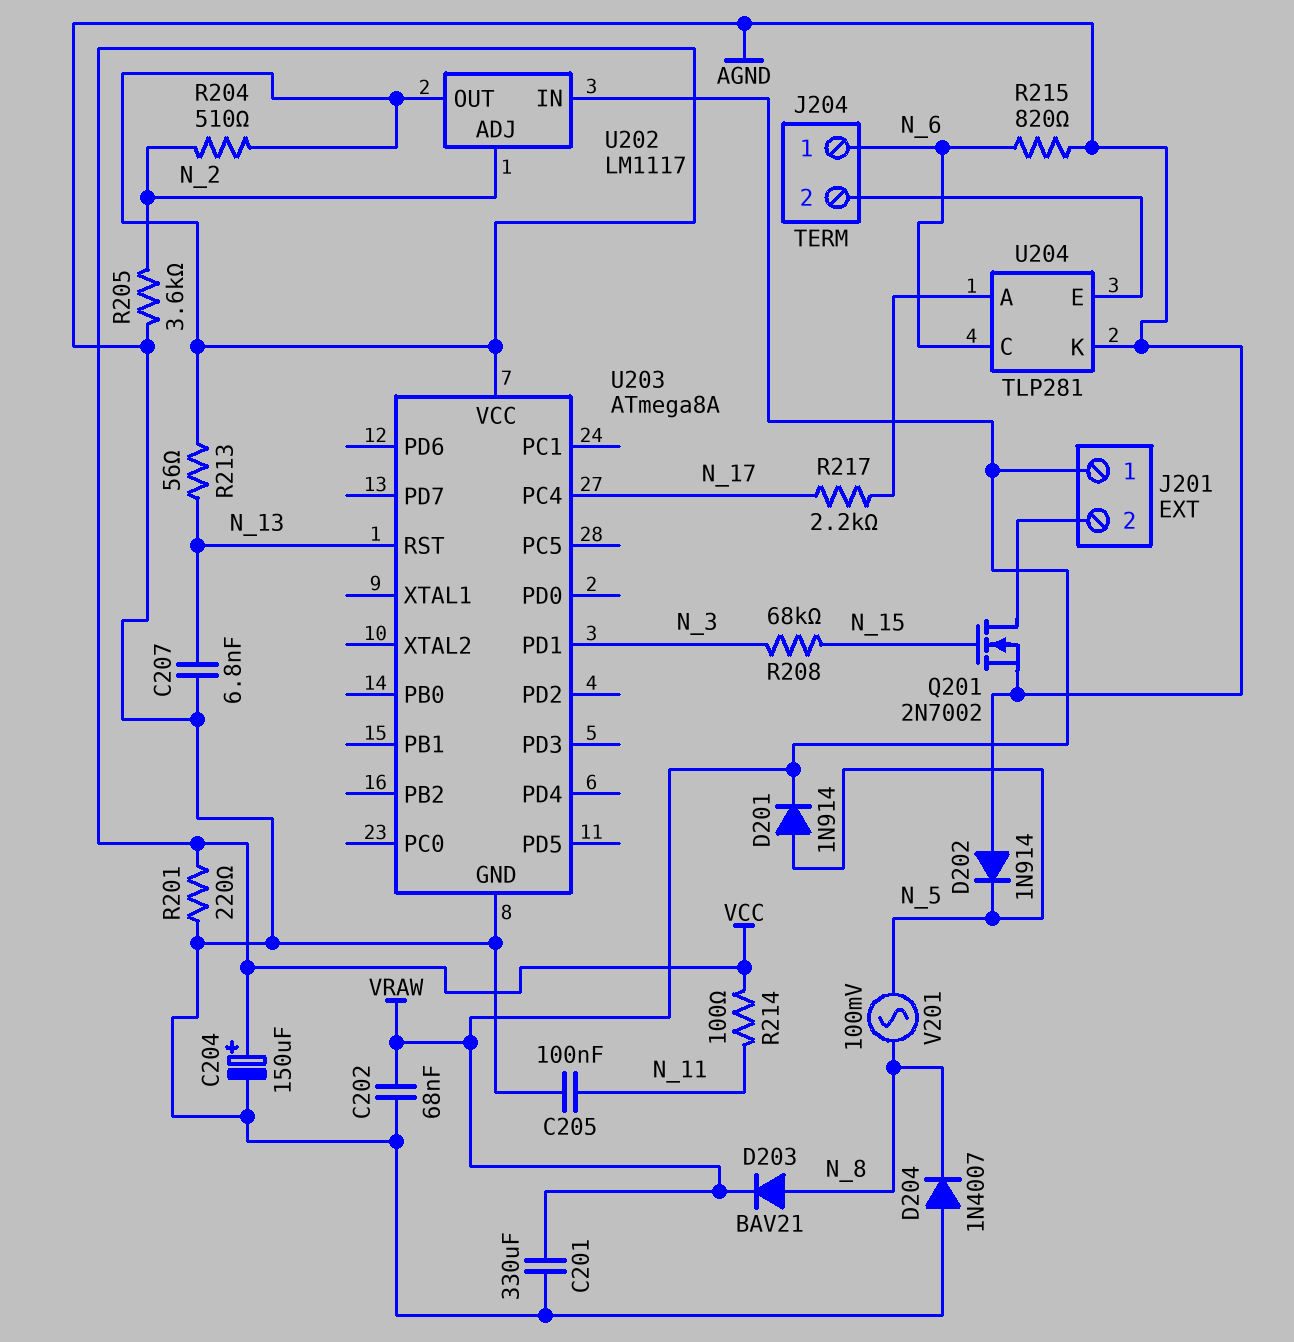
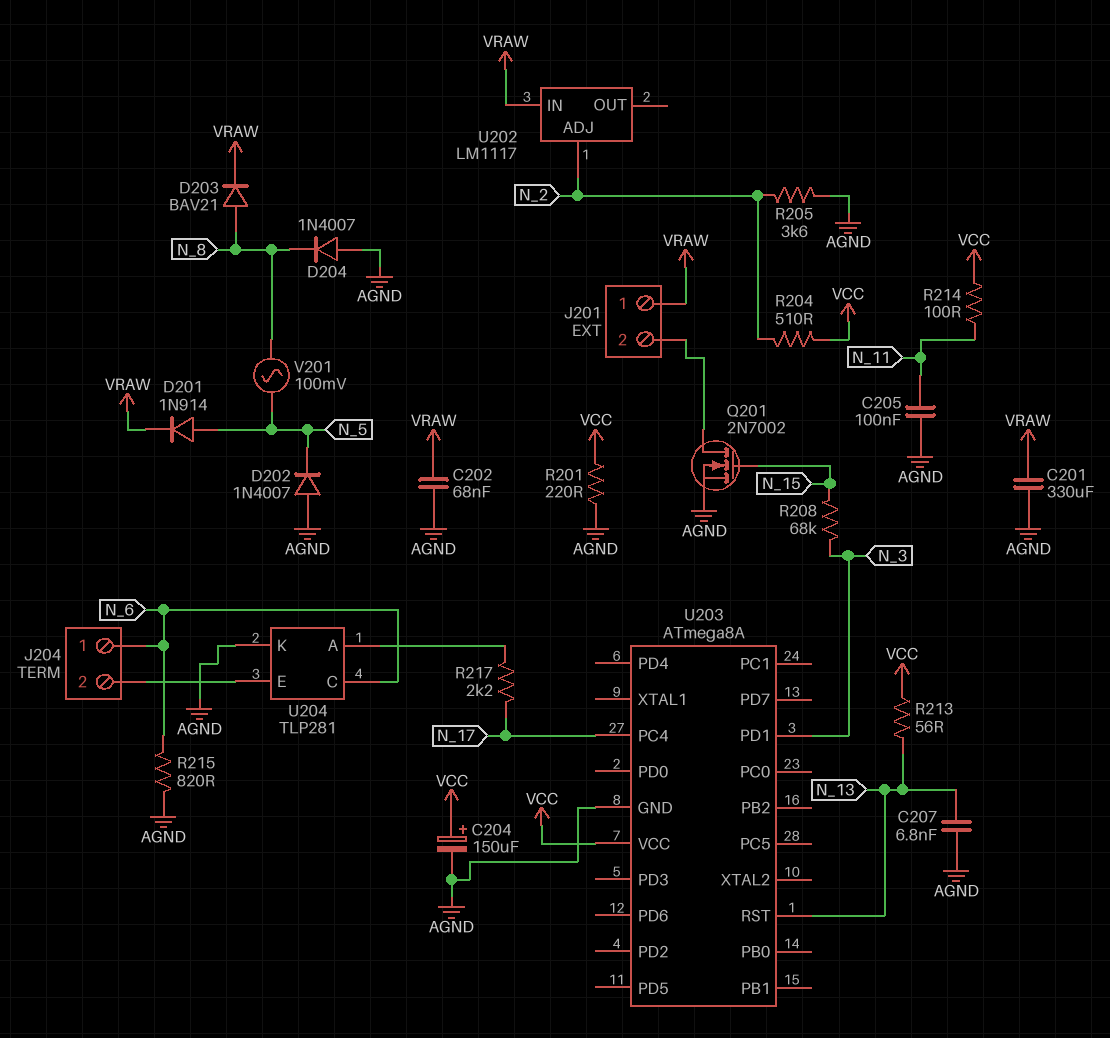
D202: diode 1N914 (A AGND, K N_5) -> diode 1N4007 (A AGND, K N_5)
U202 pin OUT: VCC -> none

